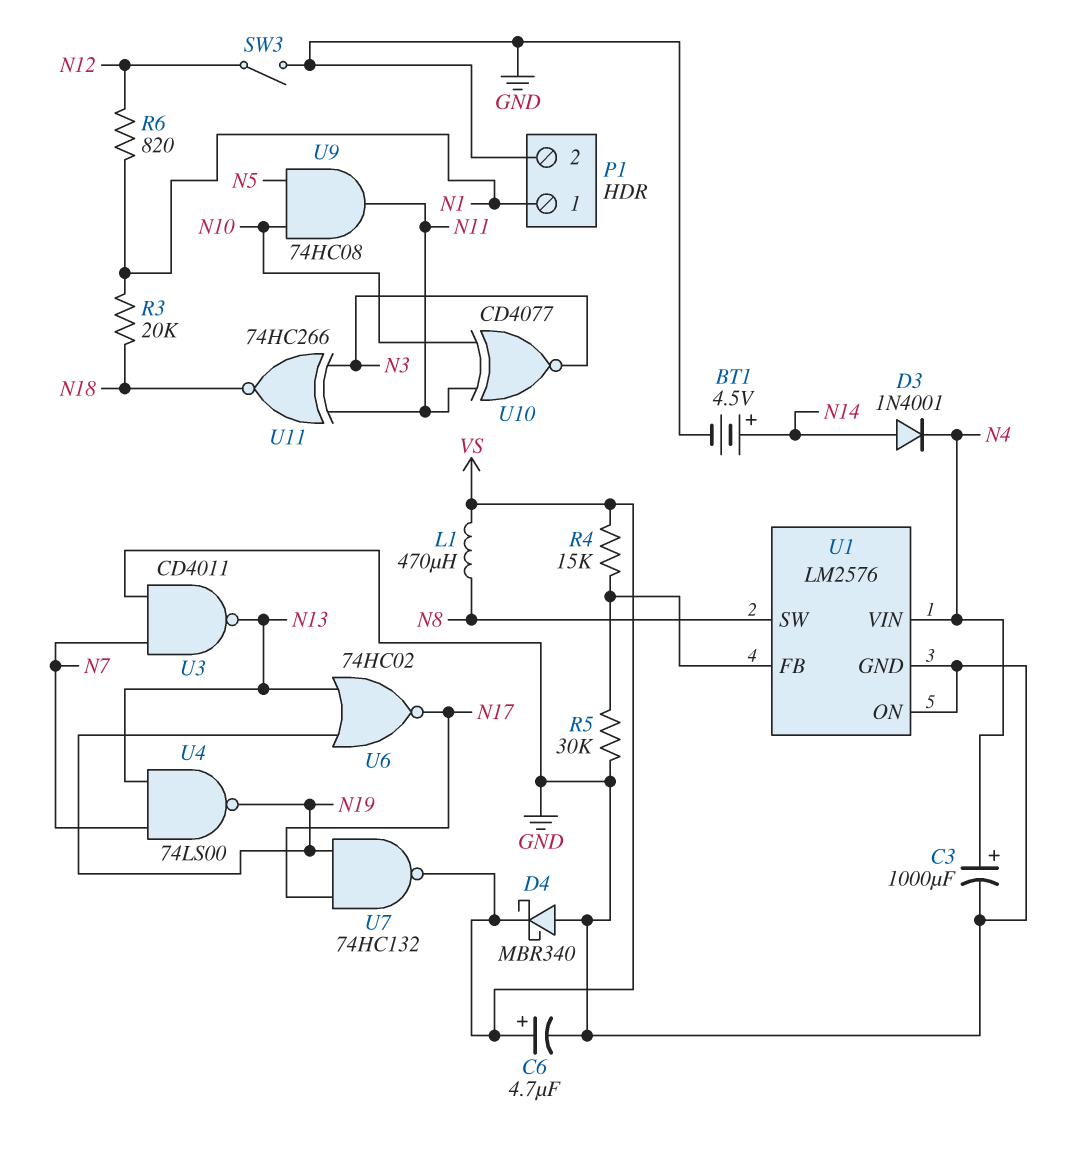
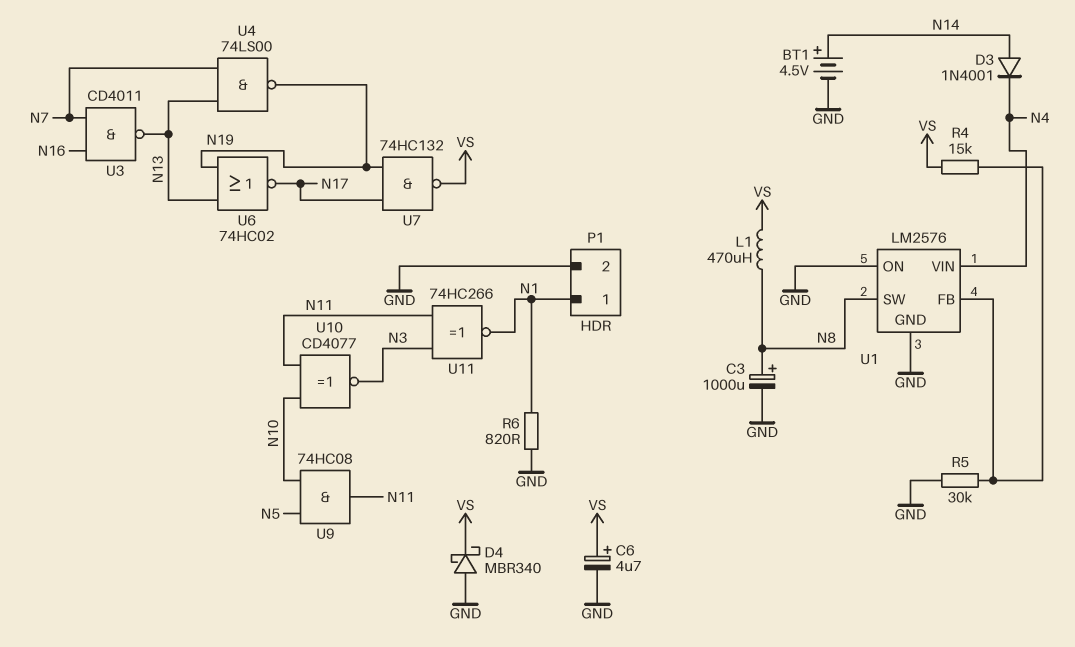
C3: 1000uF (plus N4, minus GND) -> 1000uF (plus N8, minus GND)
R3: 20k (N1, N18) -> none
R6: 820 (N1, N12) -> 820 (GND, N1)
SW3: switch (GND, N12) -> none
U3: NAND CD4011 (in GND, in N7, out N13) -> NAND CD4011 (in N7, in N16, out N13)
U11: XNOR 74HC266 (in N3, in N11, out N18) -> XNOR 74HC266 (in N3, in N11, out N1)

